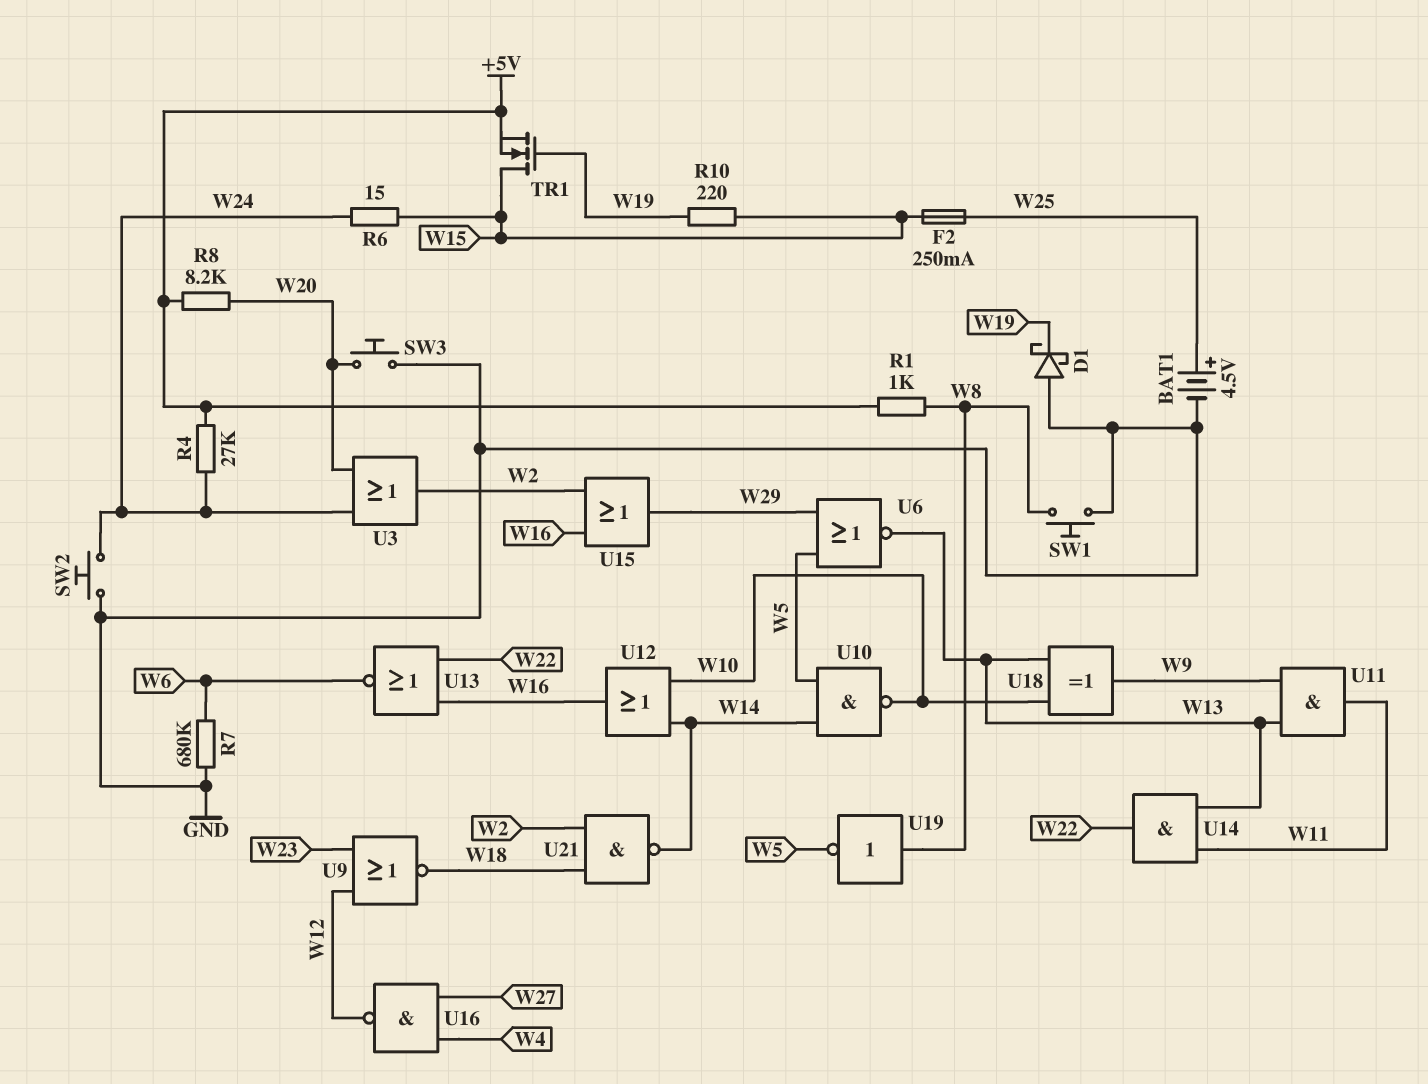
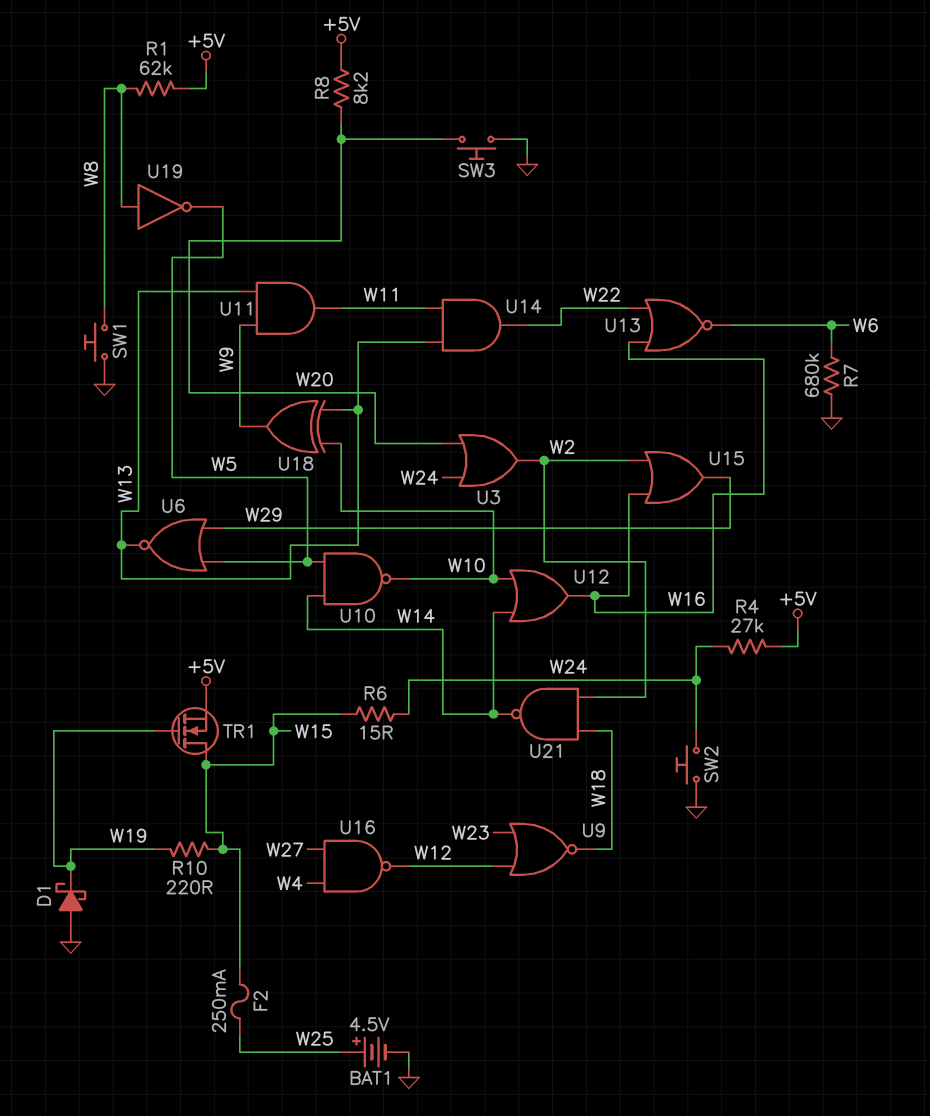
R1: 1k (+5V, W8) -> 62k (+5V, W8)

